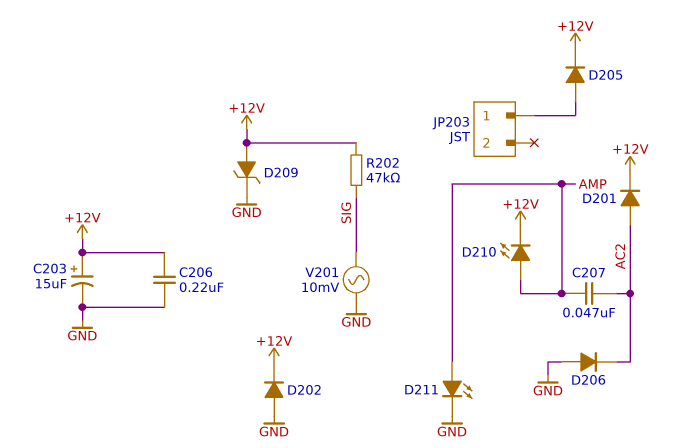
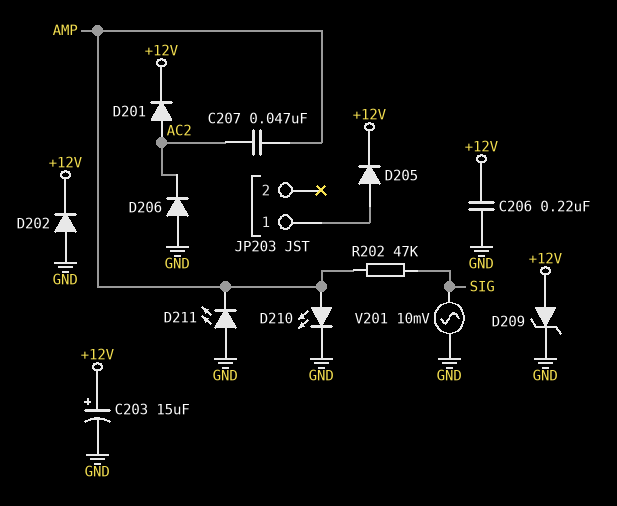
D210: LED (A AMP, K +12V) -> LED (A AMP, K GND)
D211: LED (A AMP, K GND) -> LED (A GND, K AMP)
R202: 47k (+12V, SIG) -> 47k (AMP, SIG)

